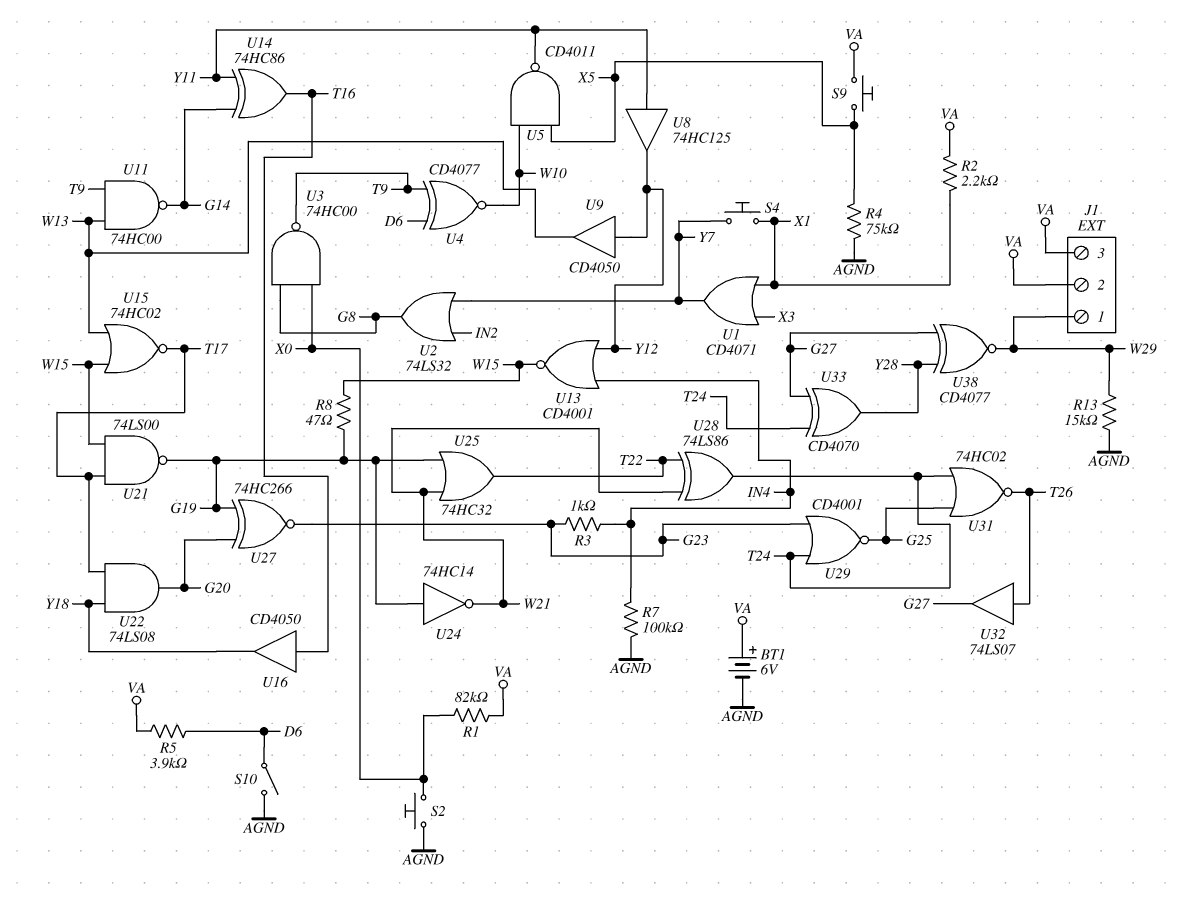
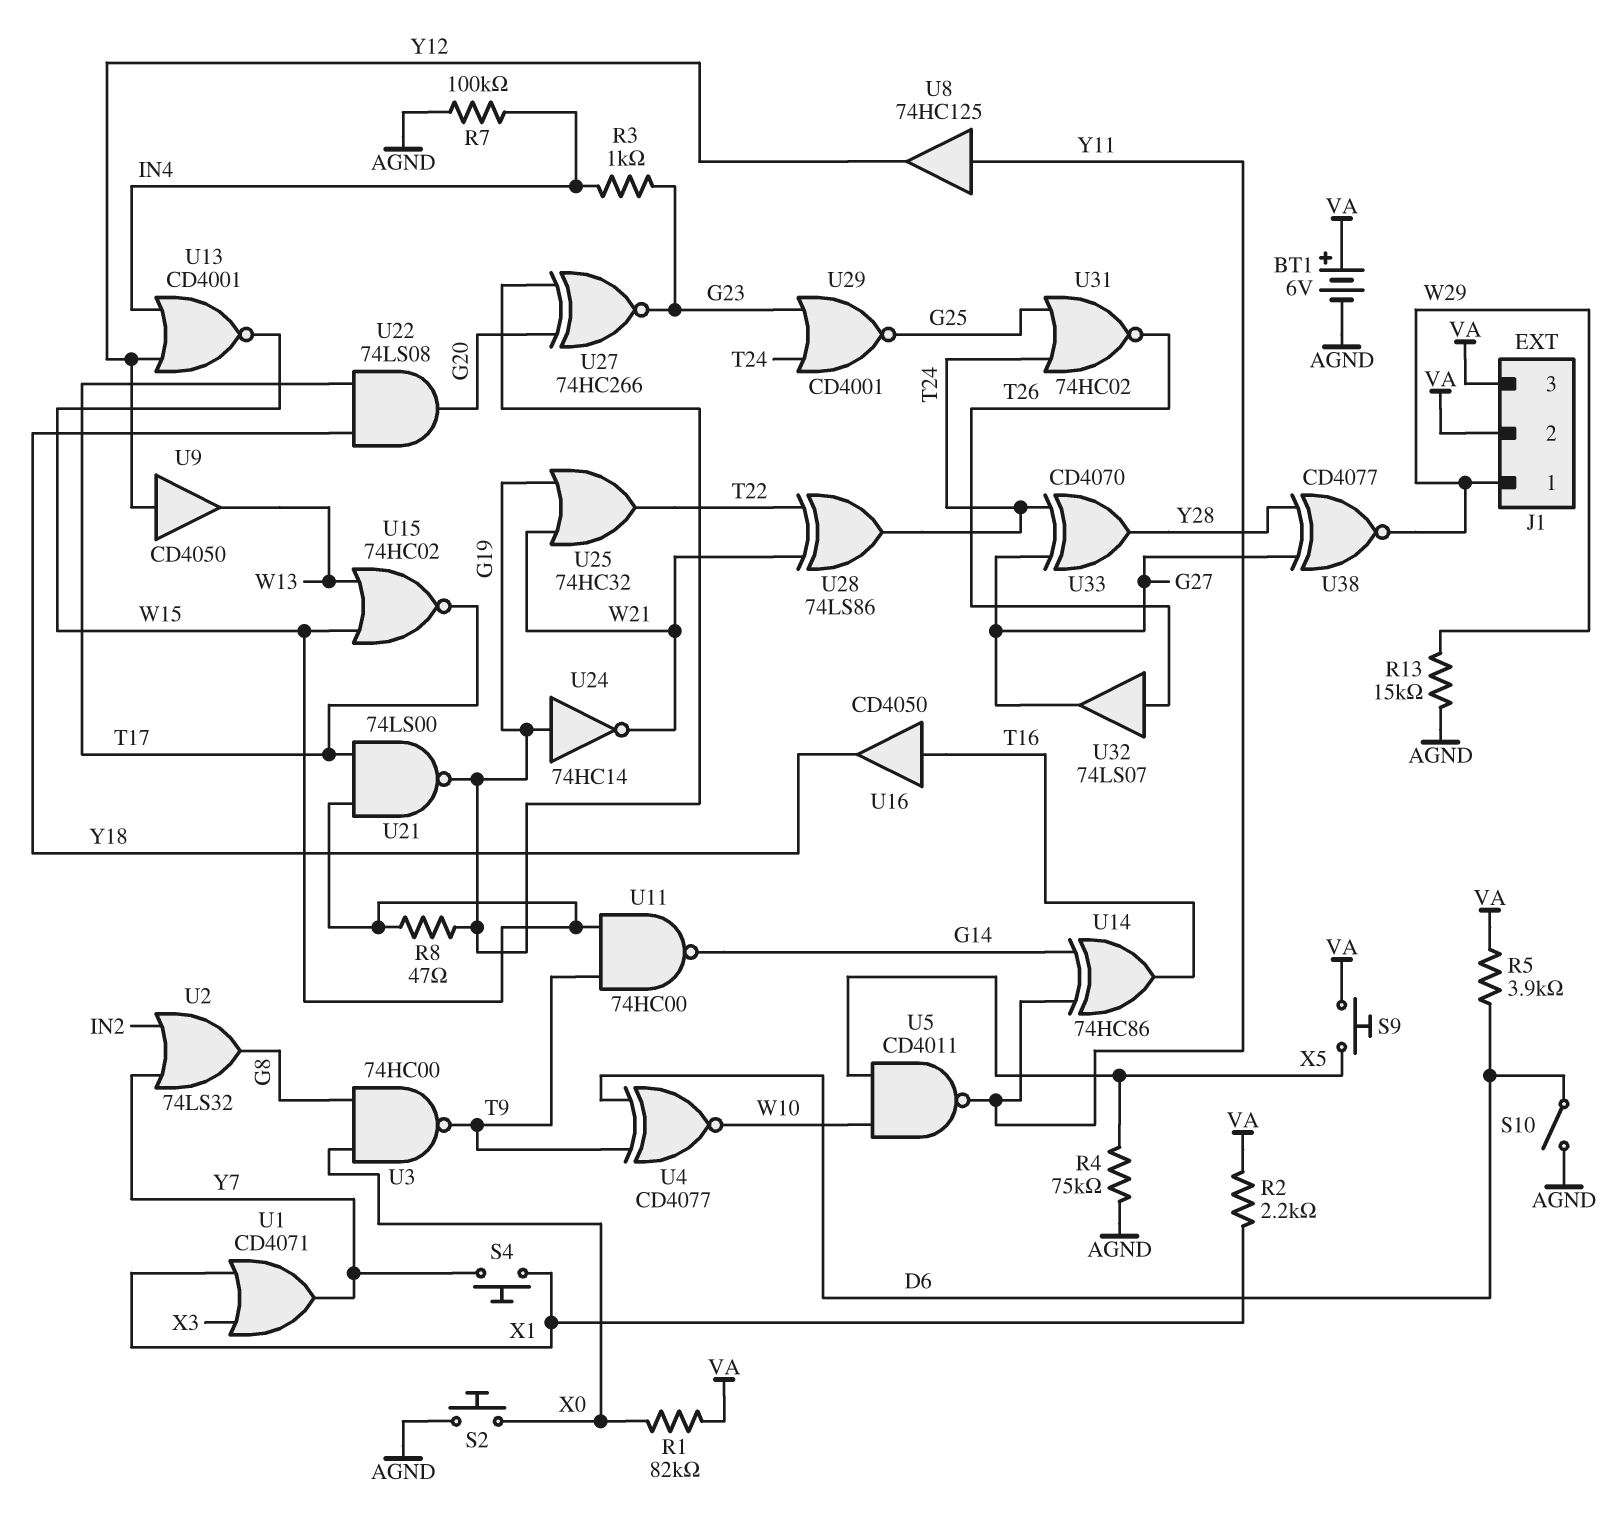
U11: NAND 74HC00 (in T9, in W13, out G14) -> NAND 74HC00 (in T9, in W15, out G14)

